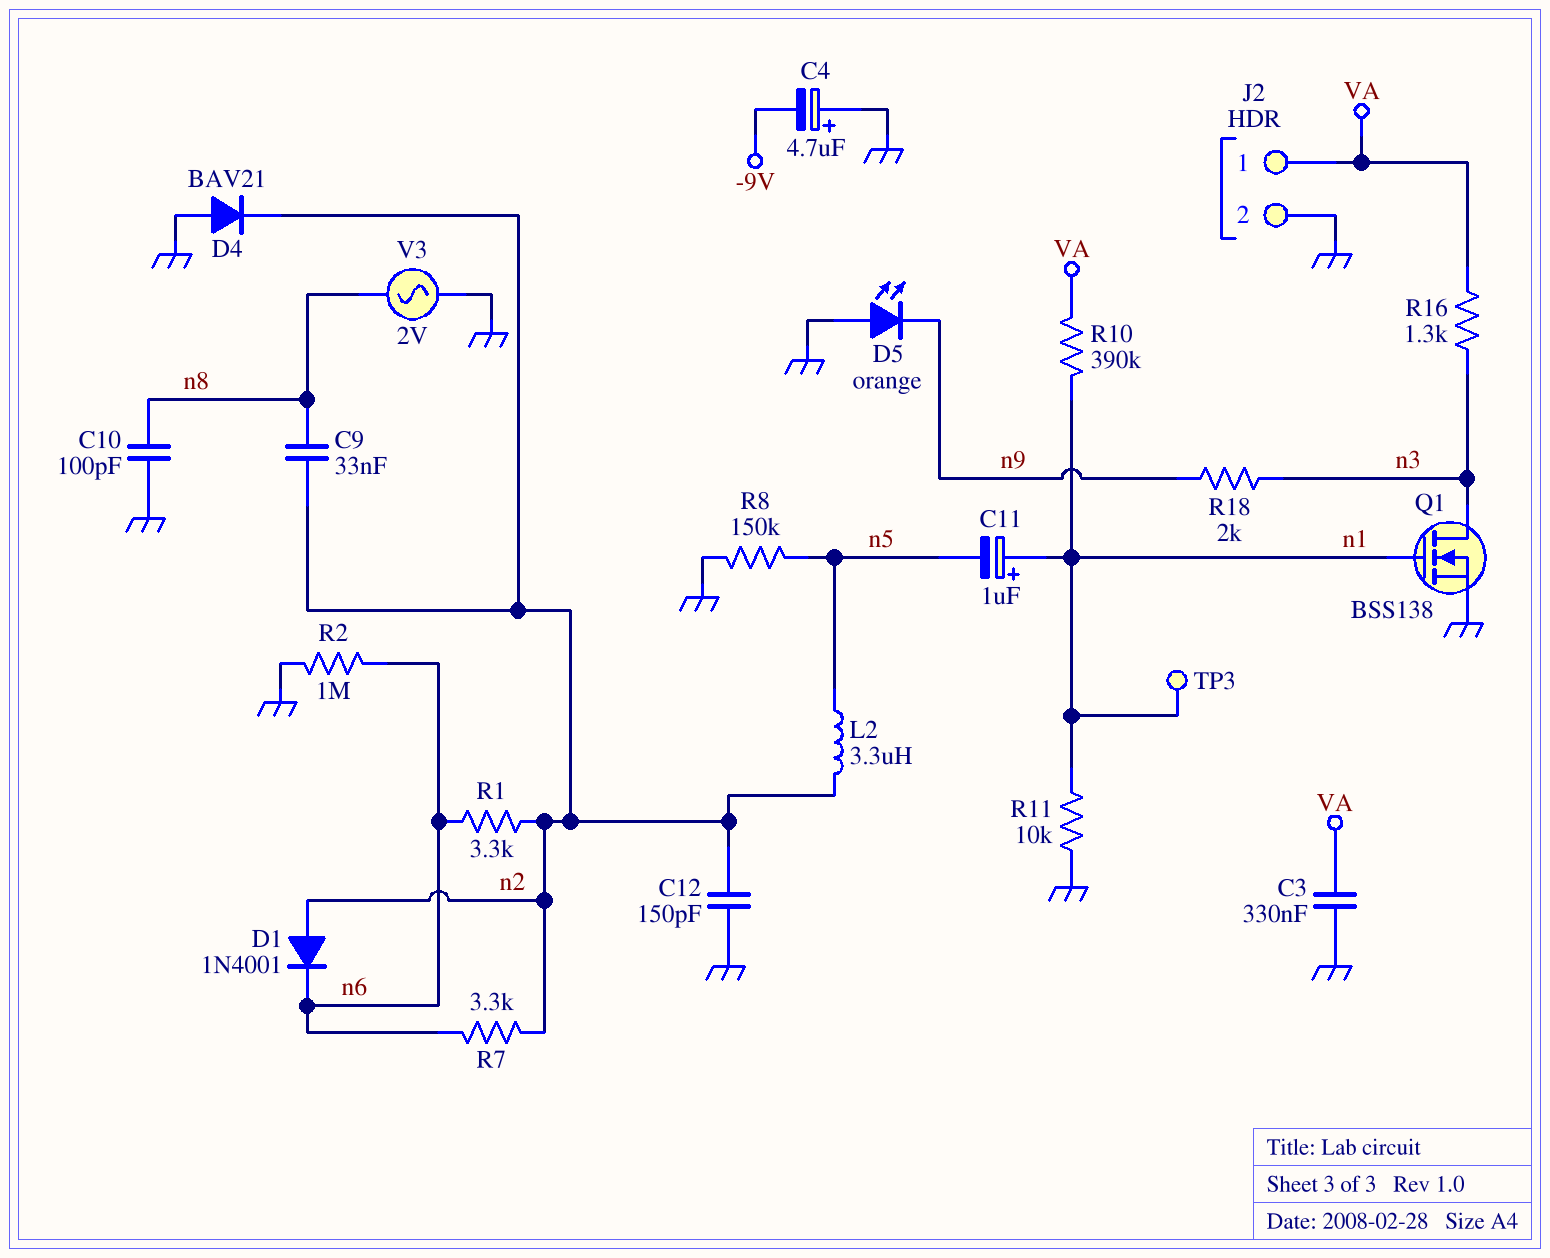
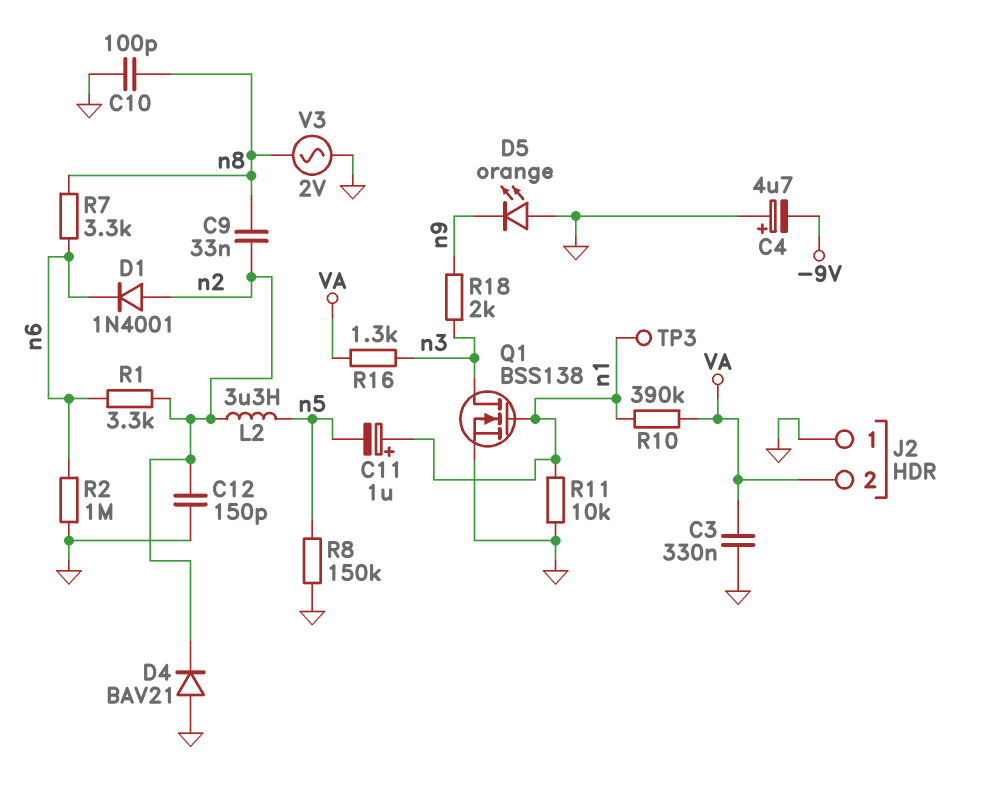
J2 pin 1: VA -> GND
J2 pin 2: GND -> VA
R7: 3.3k (n2, n6) -> 3.3k (n6, n8)

